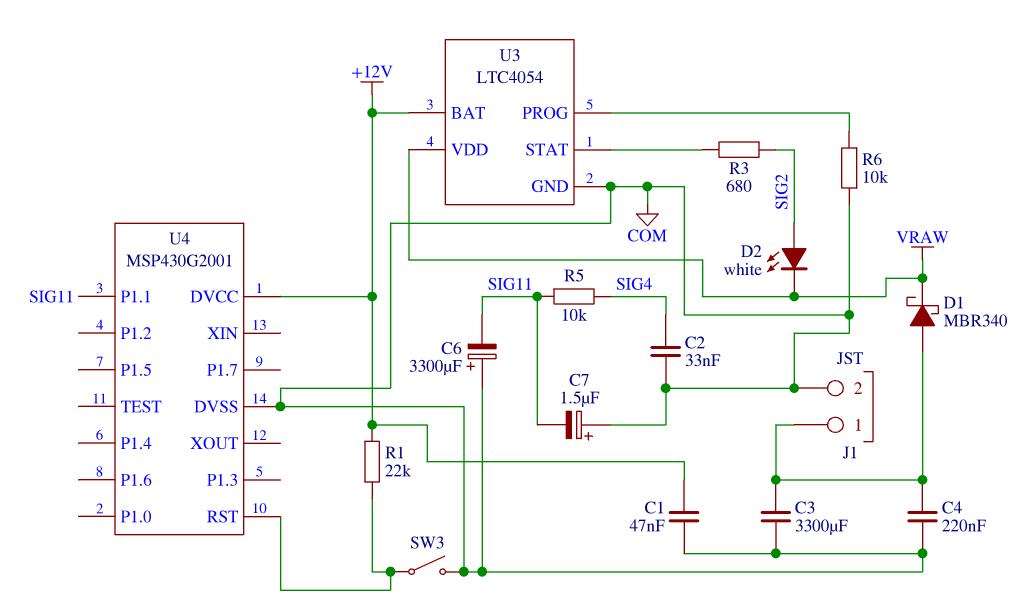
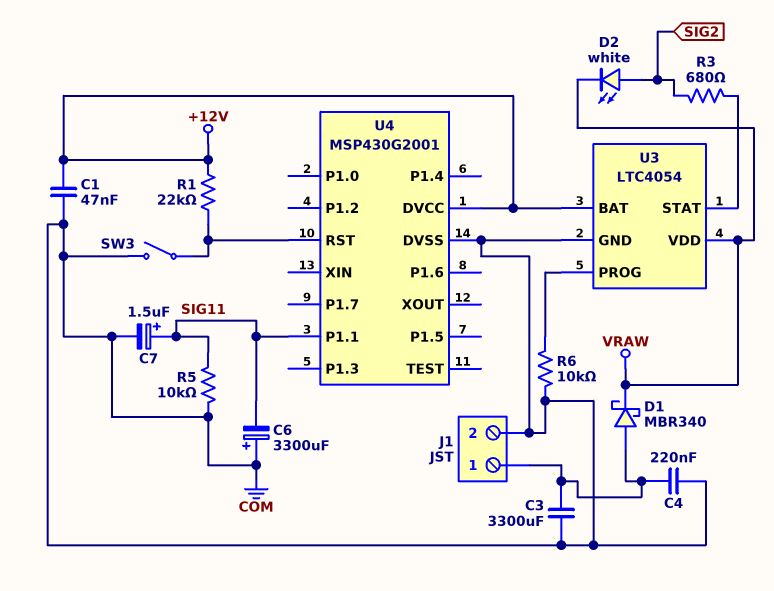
C2: 33nF (COM, SIG4) -> none
C7: 1.5uF (plus COM, minus SIG11) -> 1.5uF (plus SIG11, minus COM)
R5: 10k (SIG4, SIG11) -> 10k (COM, SIG11)

